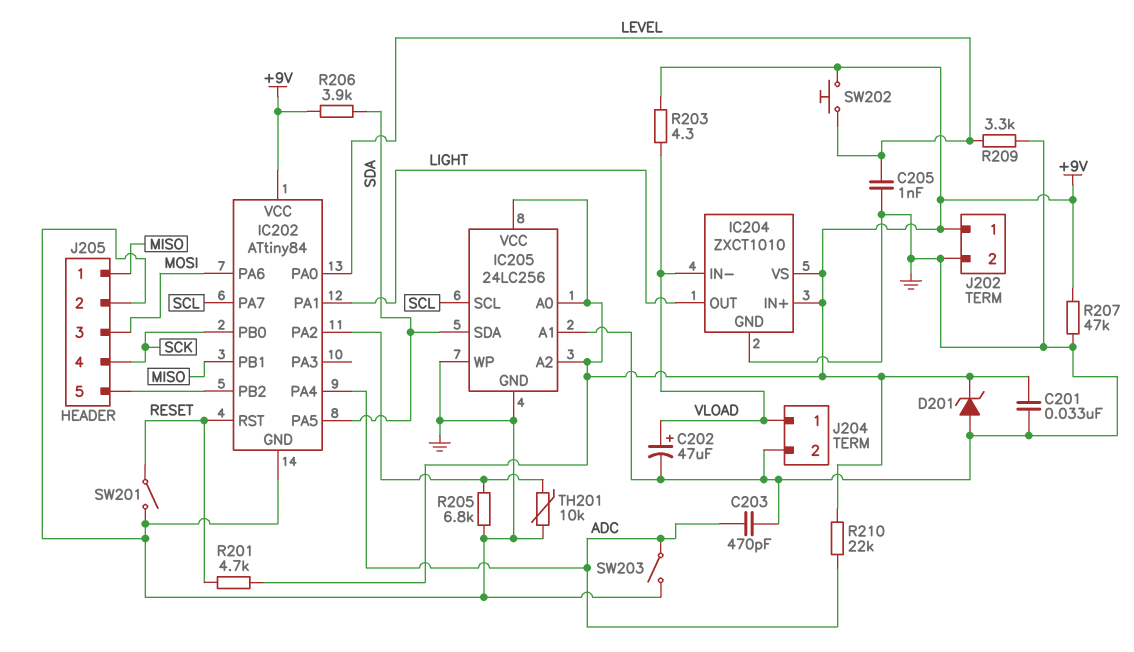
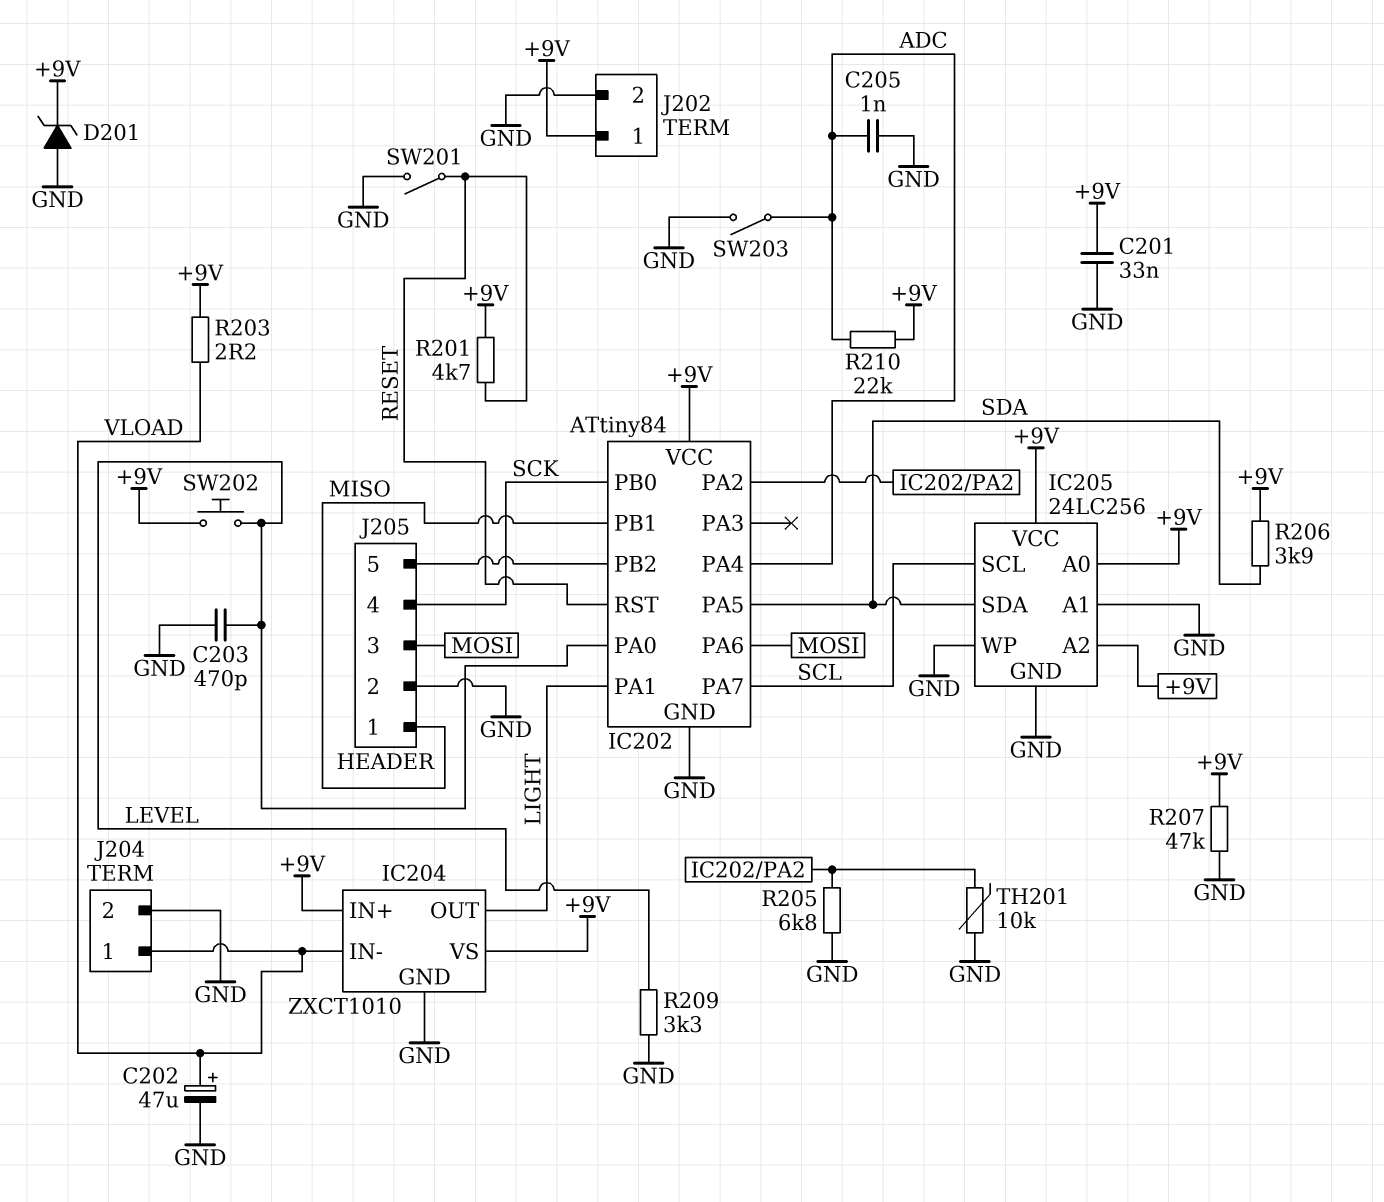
C203: 470pF (ADC, GND) -> 470pF (GND, LEVEL)
C205: 1nF (GND, LEVEL) -> 1nF (ADC, GND)
R203: 4.3 (+9V, VLOAD) -> 2.2 (+9V, VLOAD)

